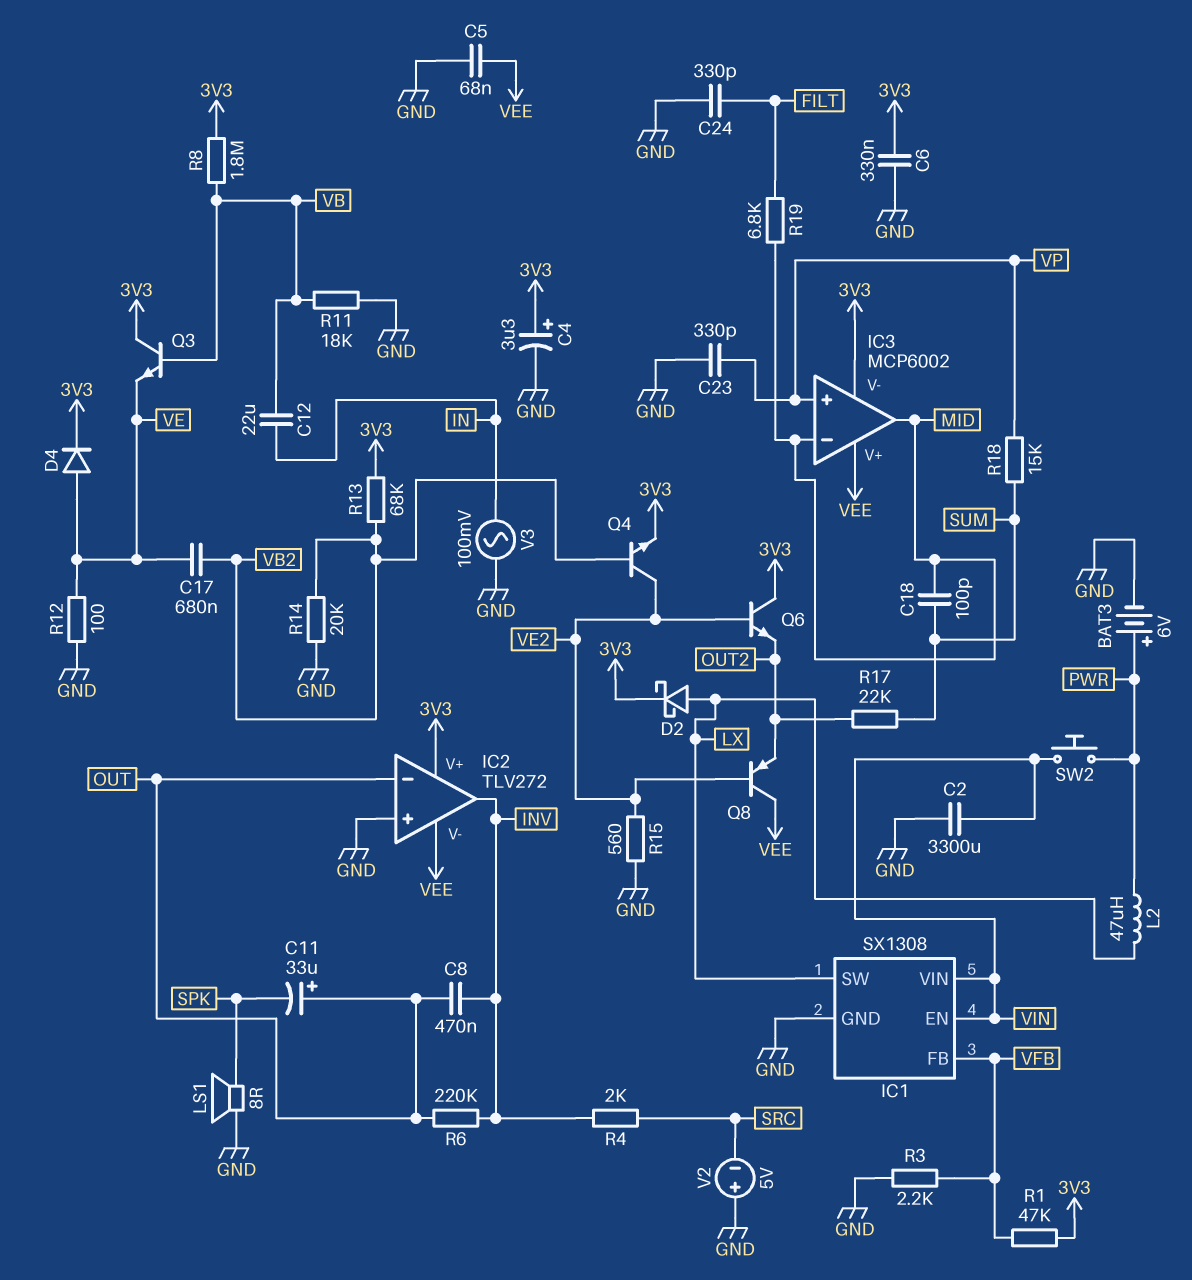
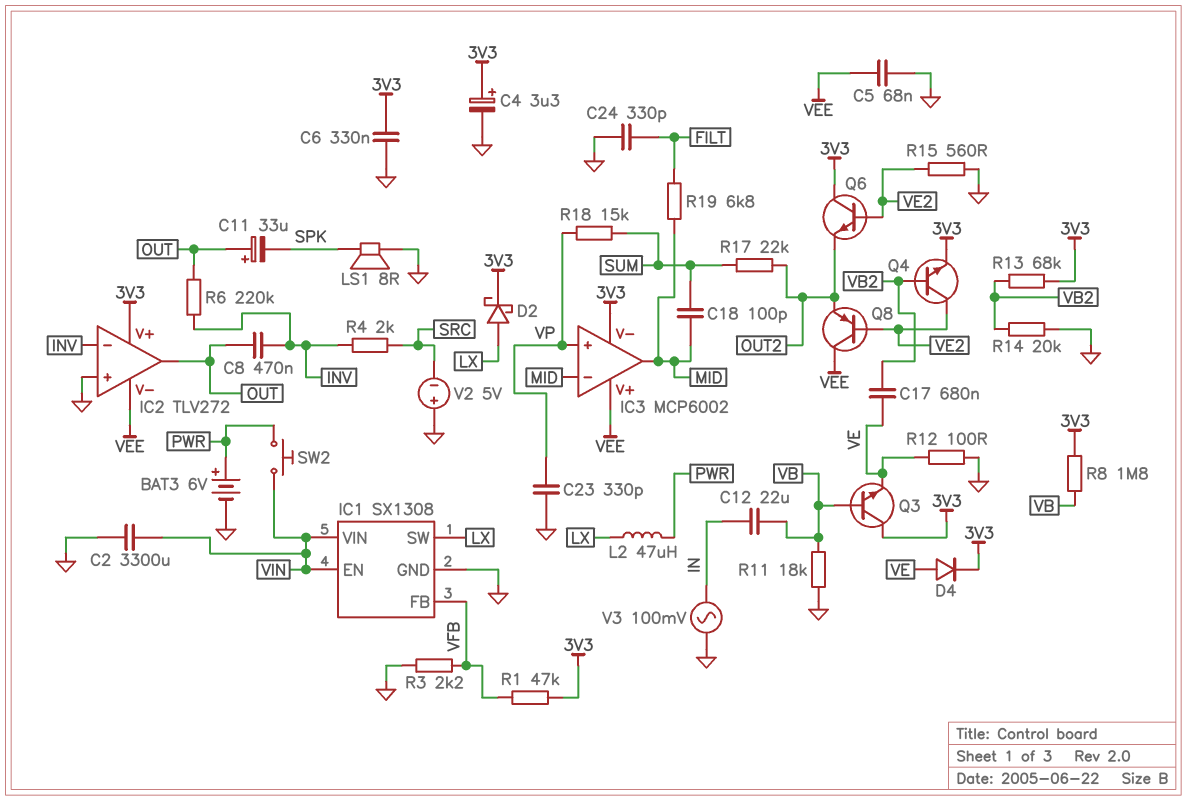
IC2 pin in-: OUT -> INV
IC2 pin out: INV -> OUT

